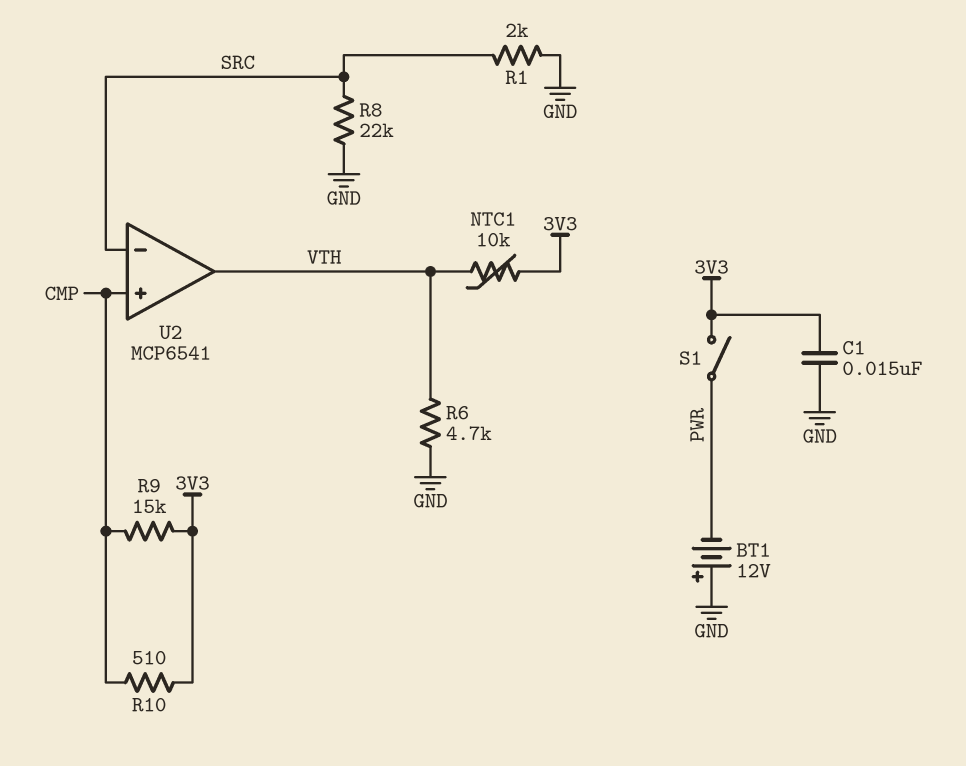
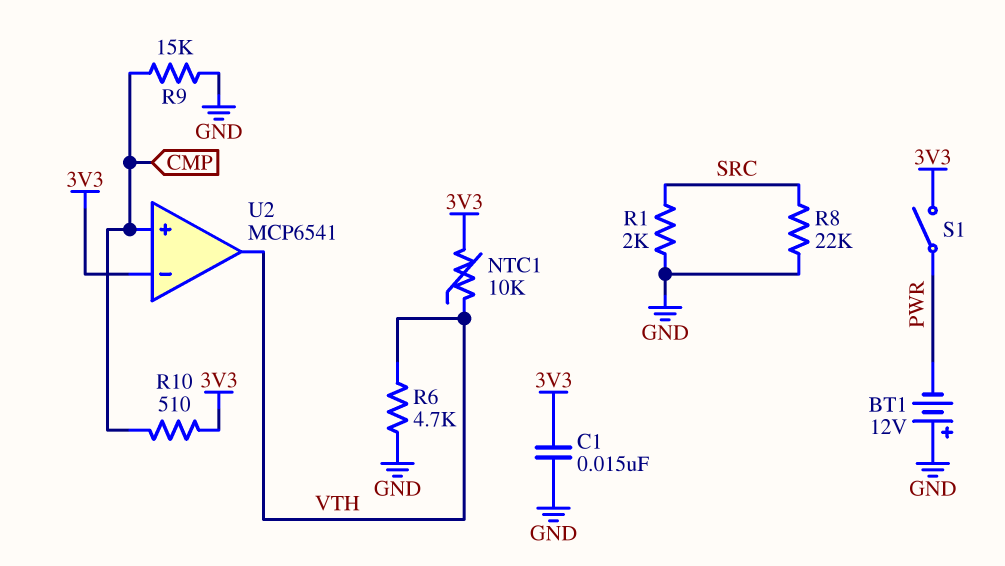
R9: 15k (3V3, CMP) -> 15k (CMP, GND)
U2 pin in-: SRC -> 3V3

